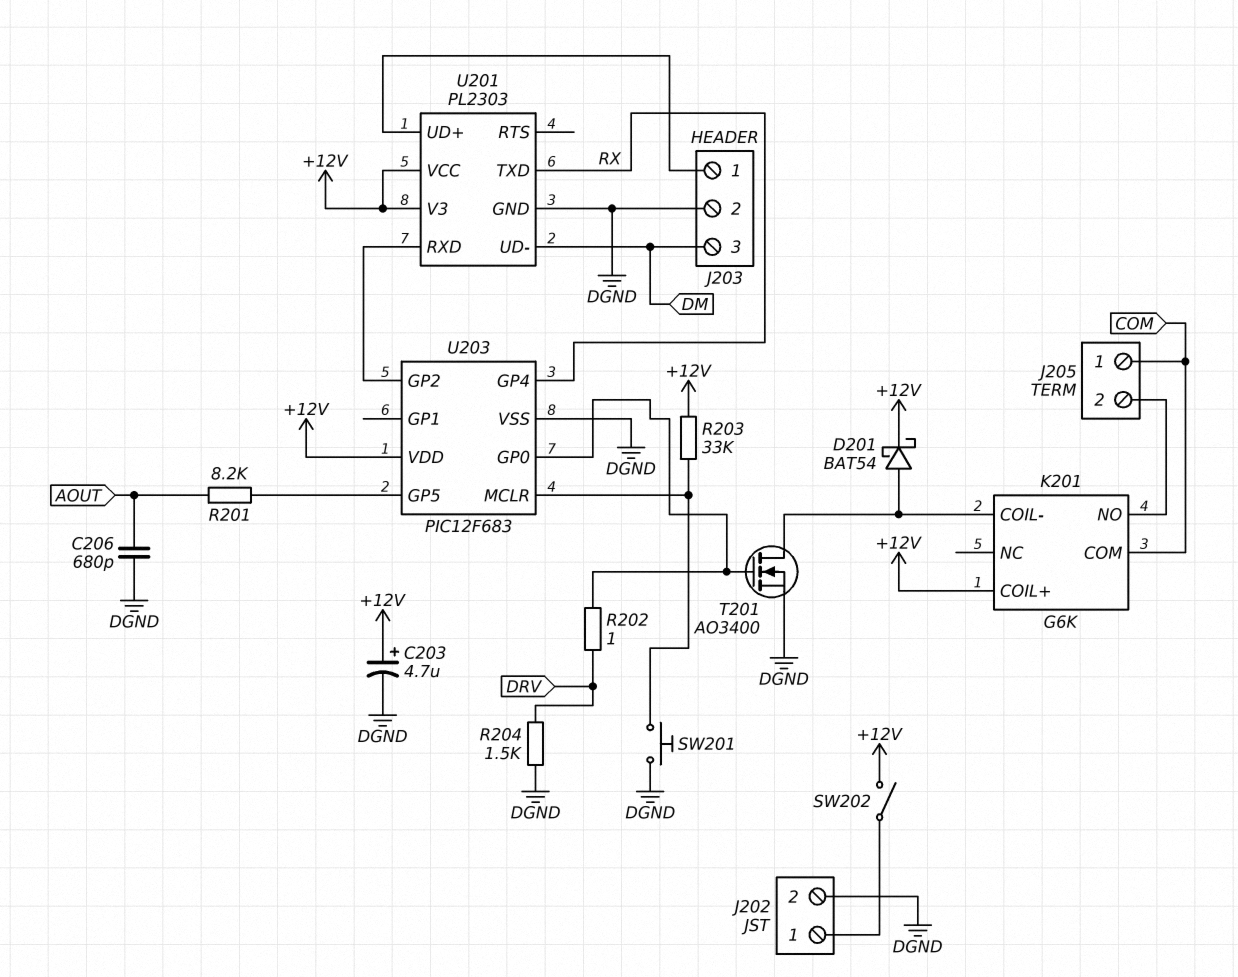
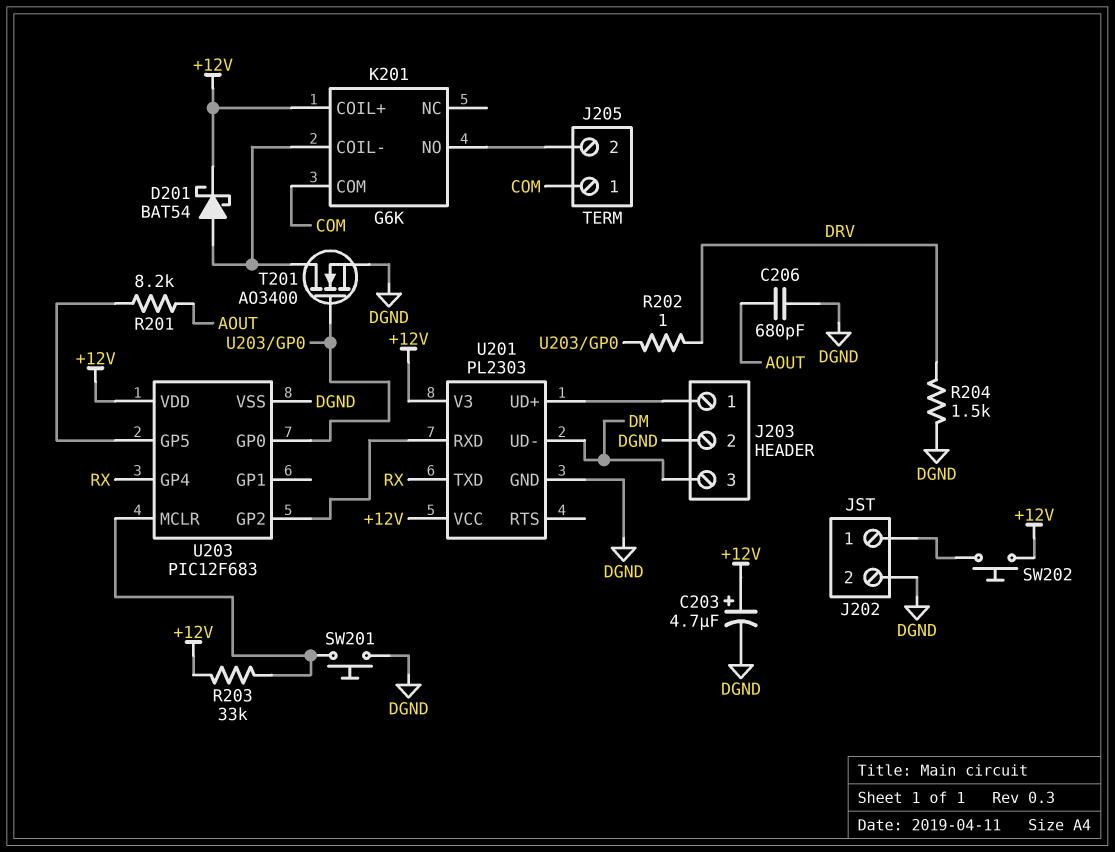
SW202: switch (+12V, J202/1) -> button (+12V, J202/1)

